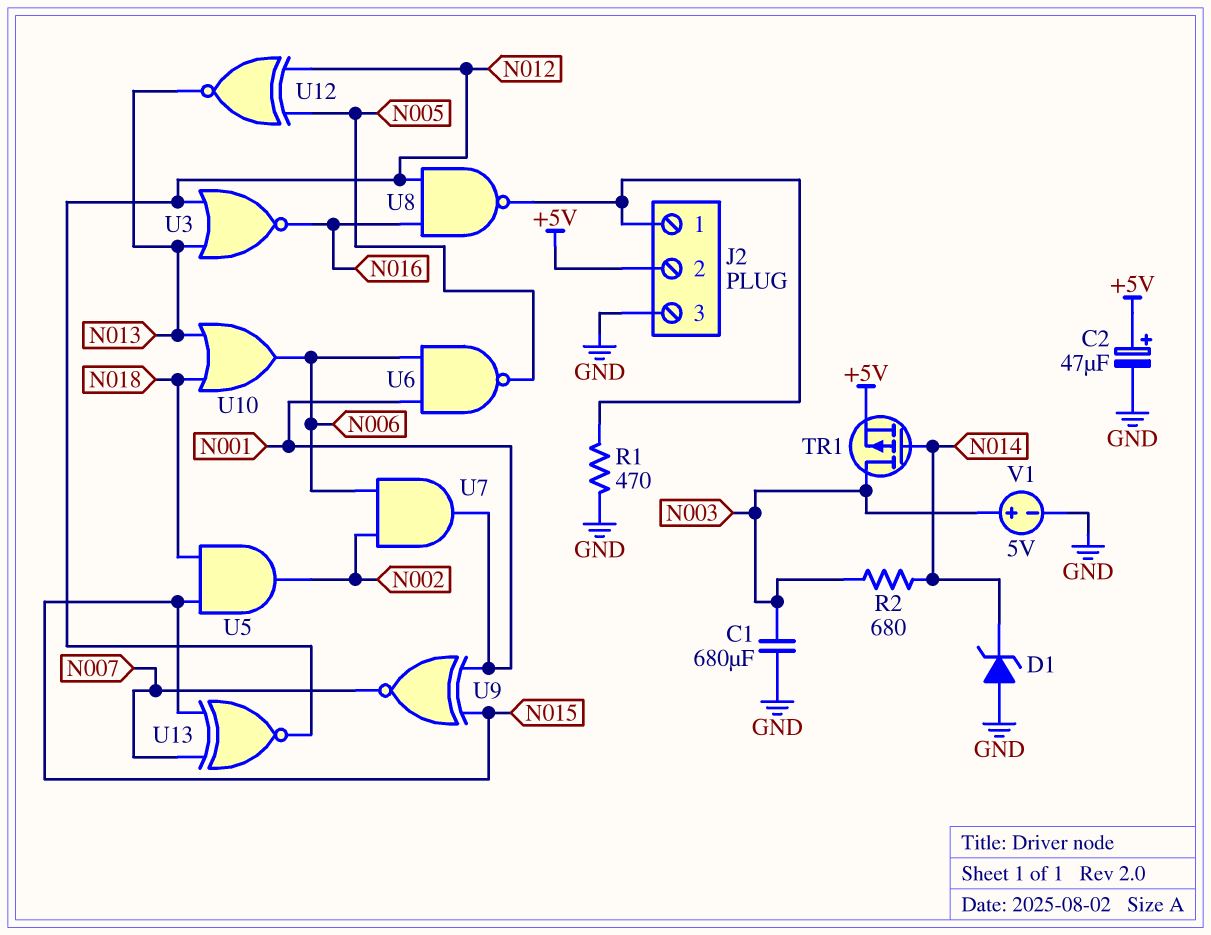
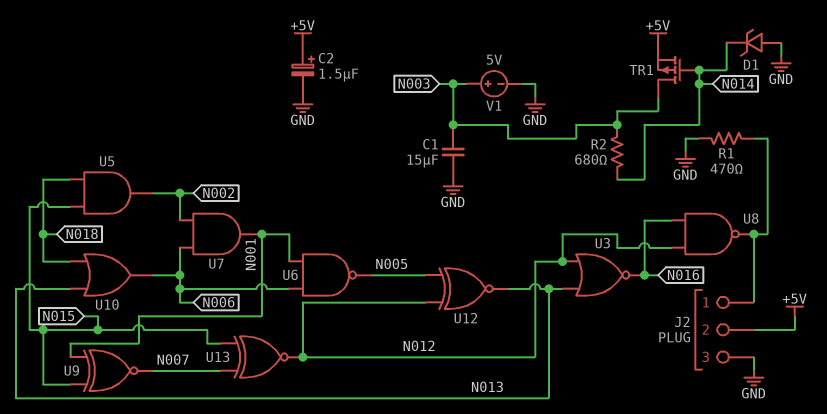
C1: 680uF (GND, N003) -> 15uF (GND, N003)
C2: 47uF (plus +5V, minus GND) -> 1.5uF (plus +5V, minus GND)

